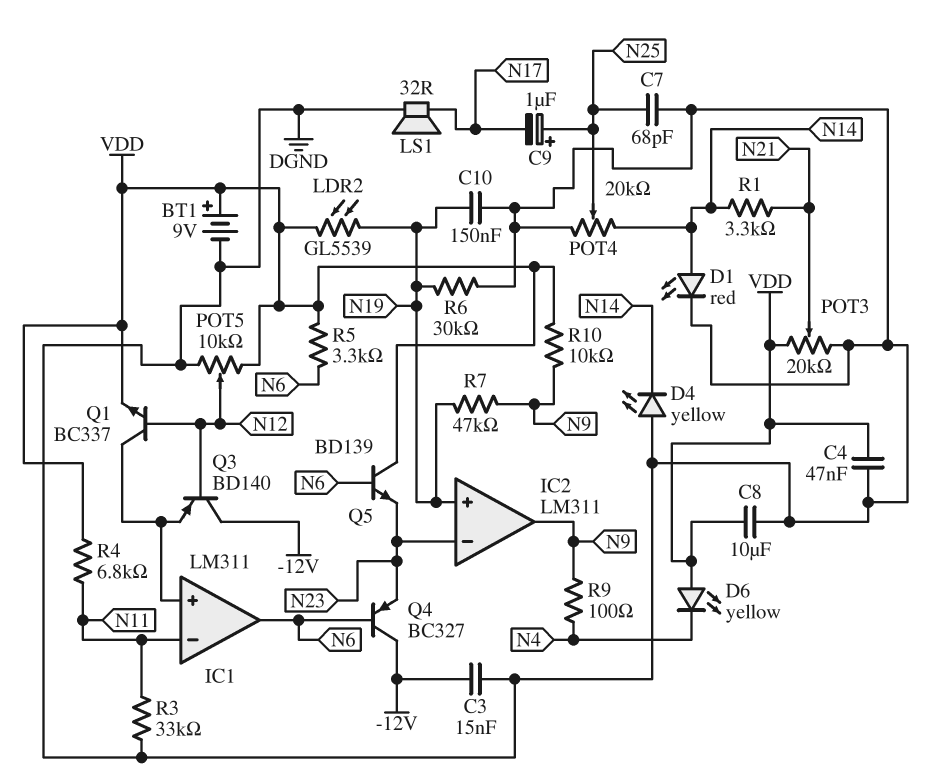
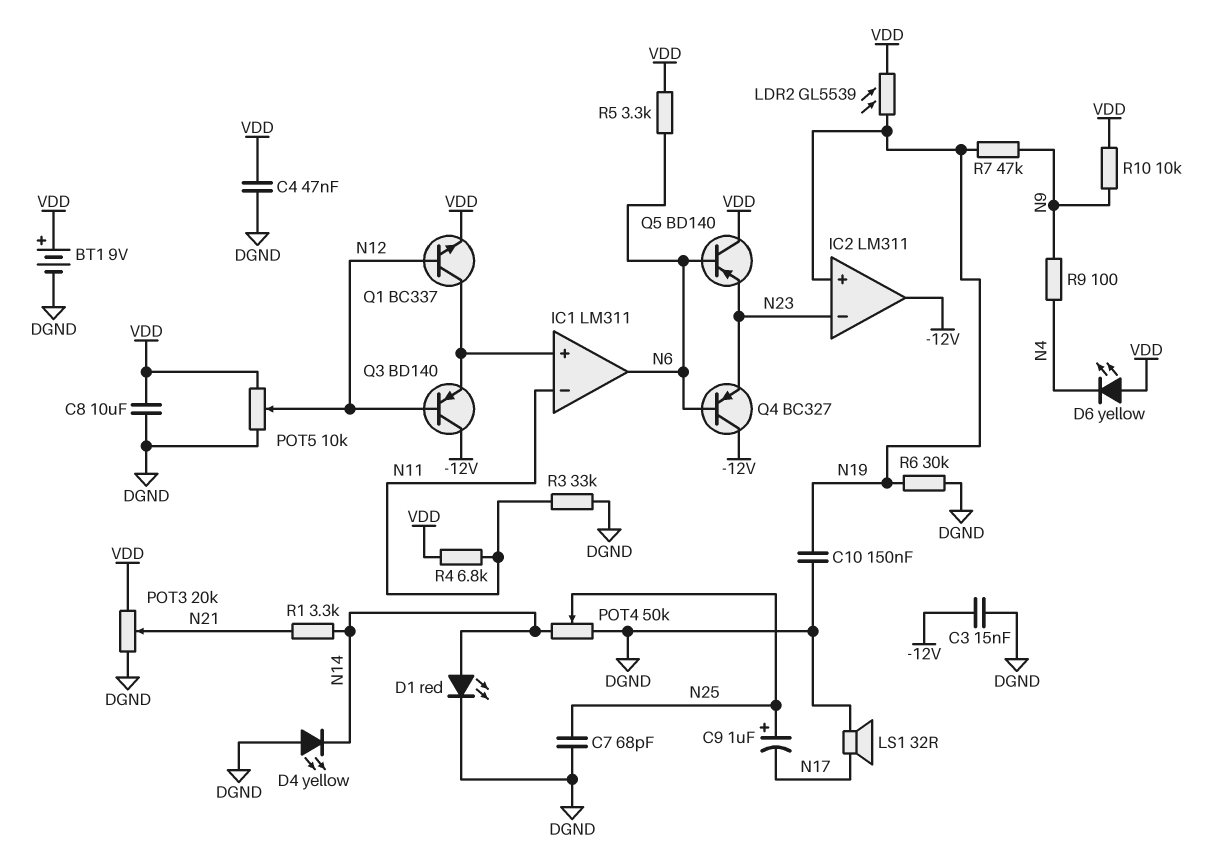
IC2 pin out: N9 -> -12V
POT4: 20k (DGND, N14, wiper N25) -> 50k (DGND, N14, wiper N25)
Q5: NPN BD139 (B N6, C VDD, E N23) -> PNP BD140 (B N6, C VDD, E N23)

